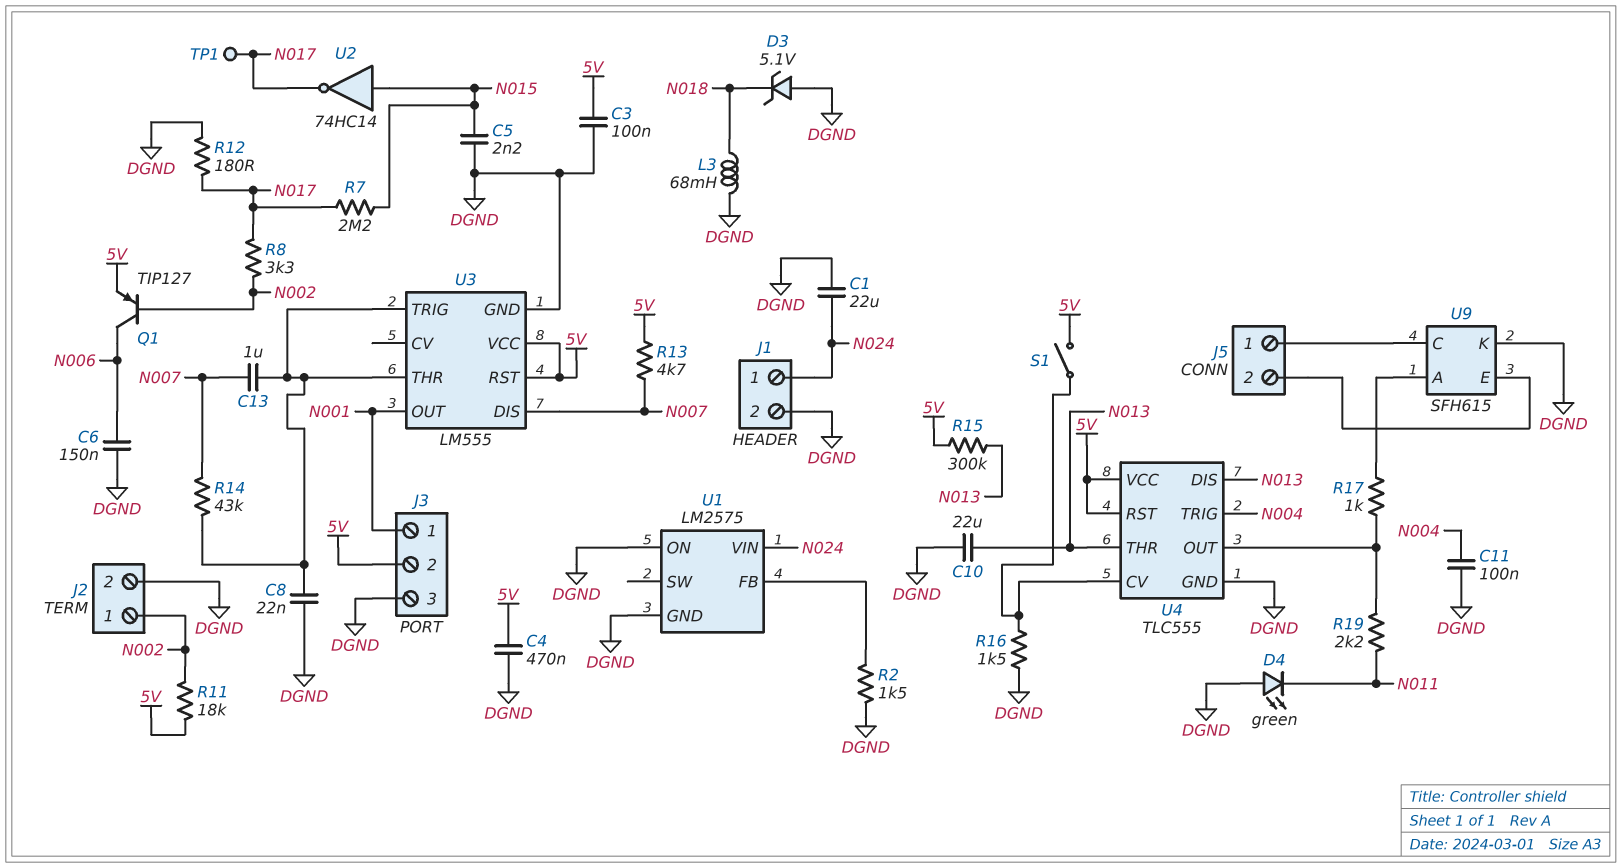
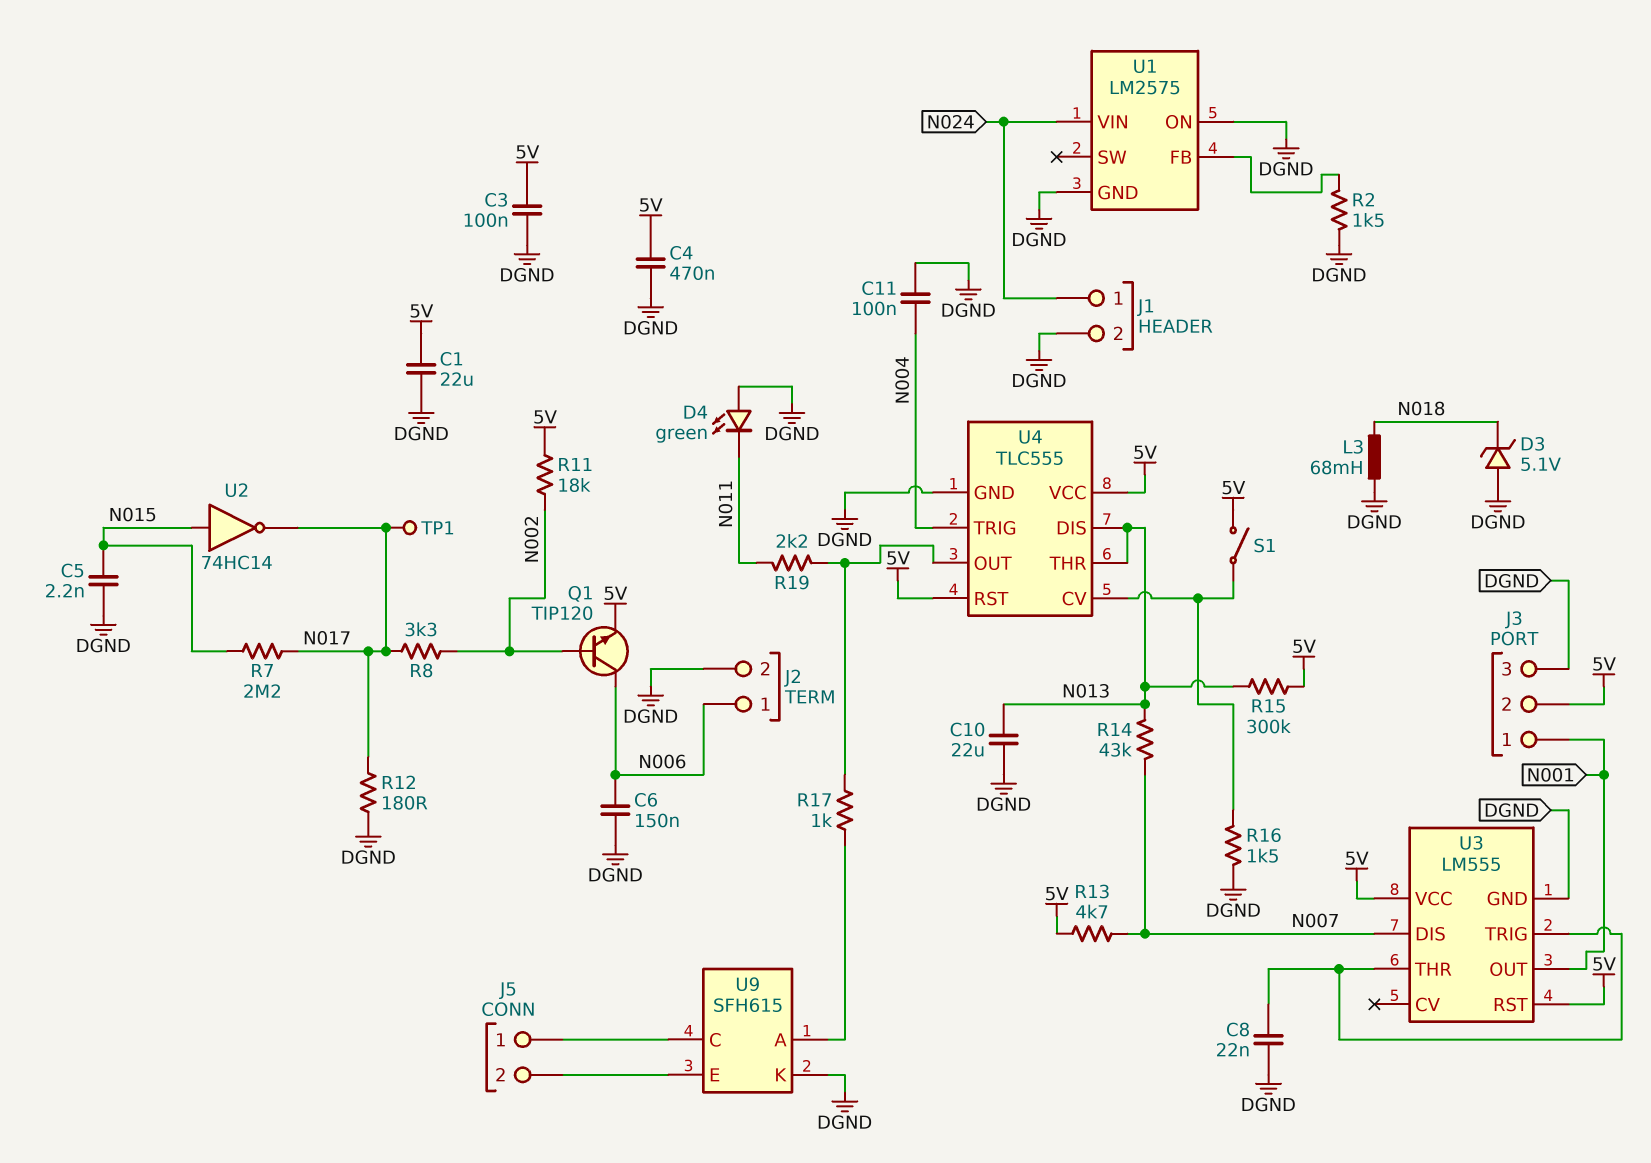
C1: 22uF (DGND, N024) -> 22uF (5V, DGND)
C13: 1uF (N007, U3/THR) -> none
J2 pin 1: N002 -> N006
Q1: PNP TIP127 (B N002, C N006, E 5V) -> NPN TIP120 (B N002, C N006, E 5V)
R14: 43k (N007, U3/THR) -> 43k (N007, N013)

